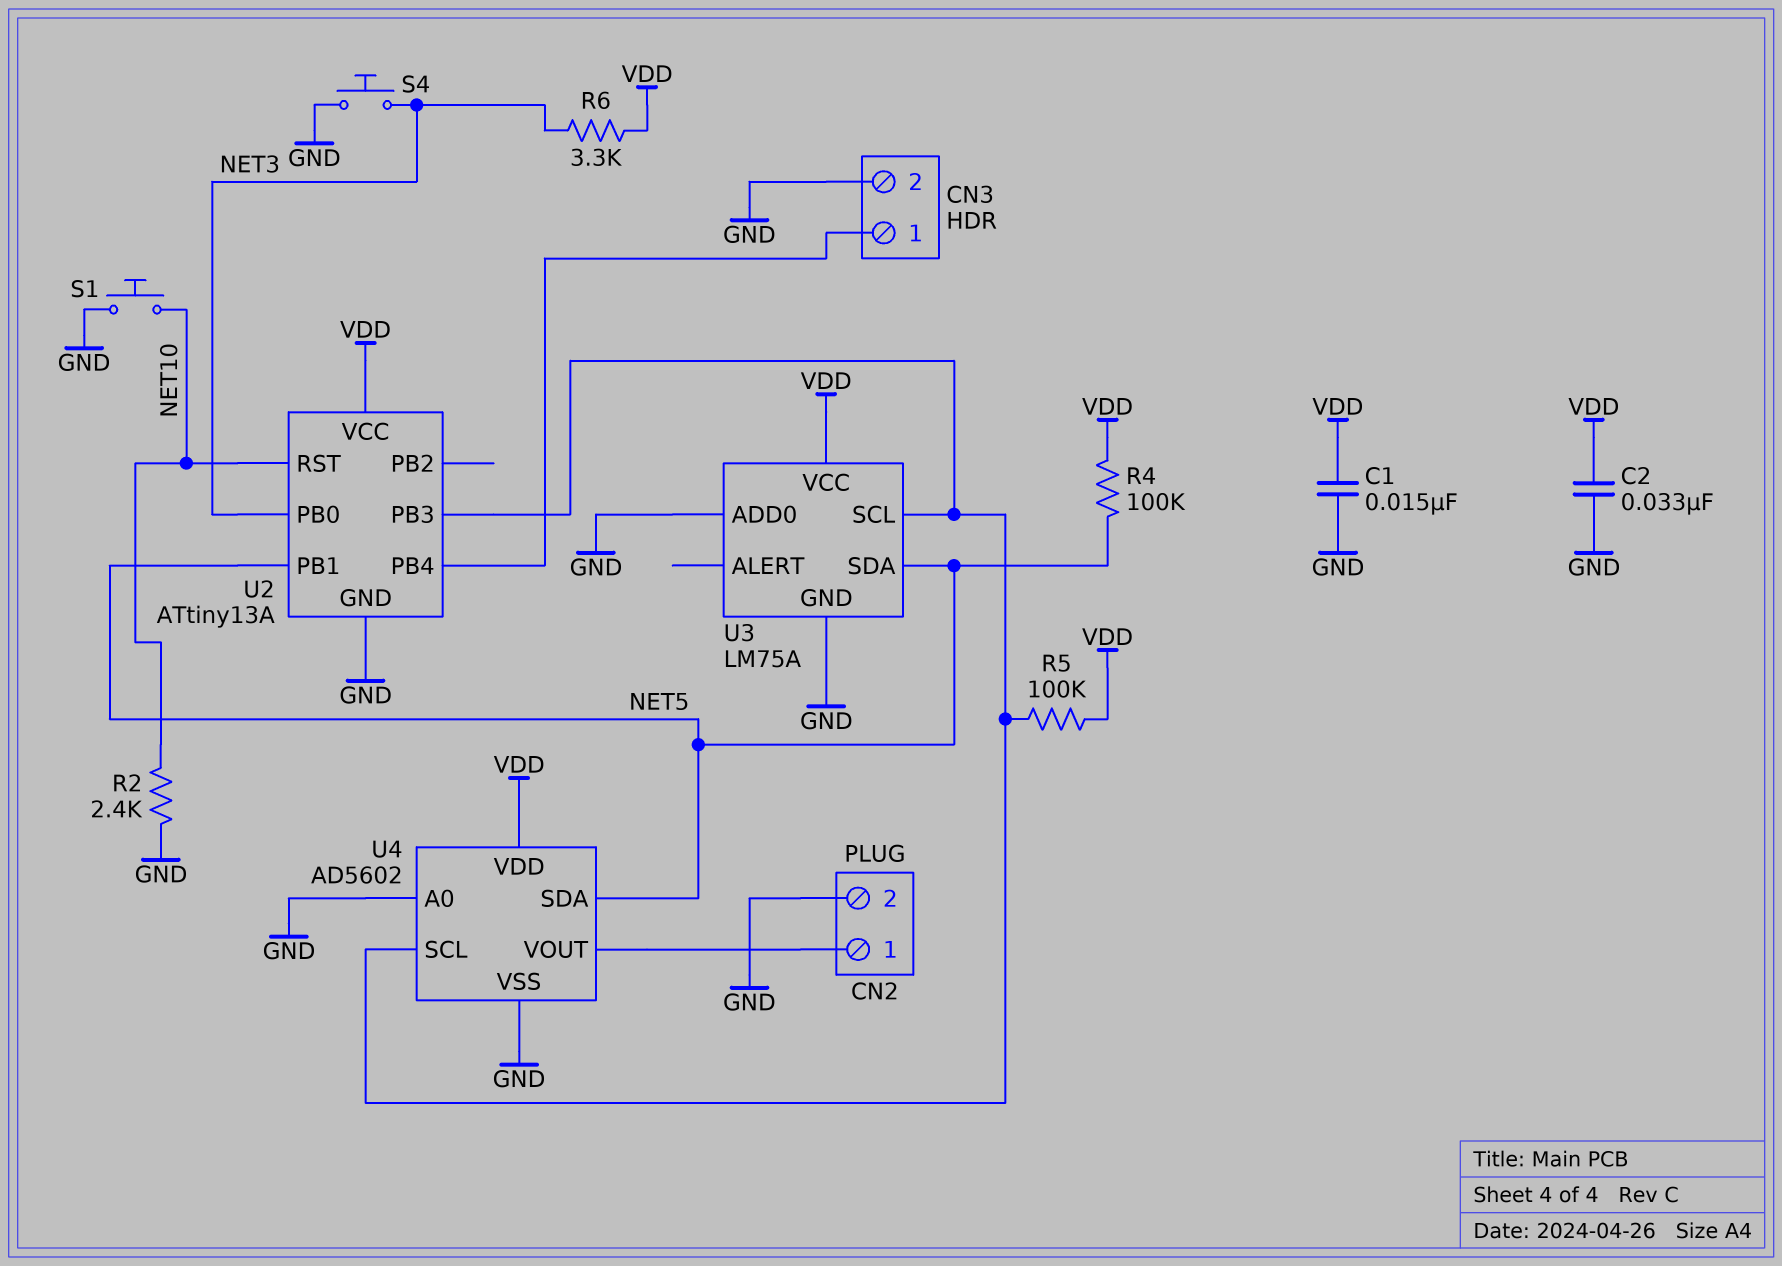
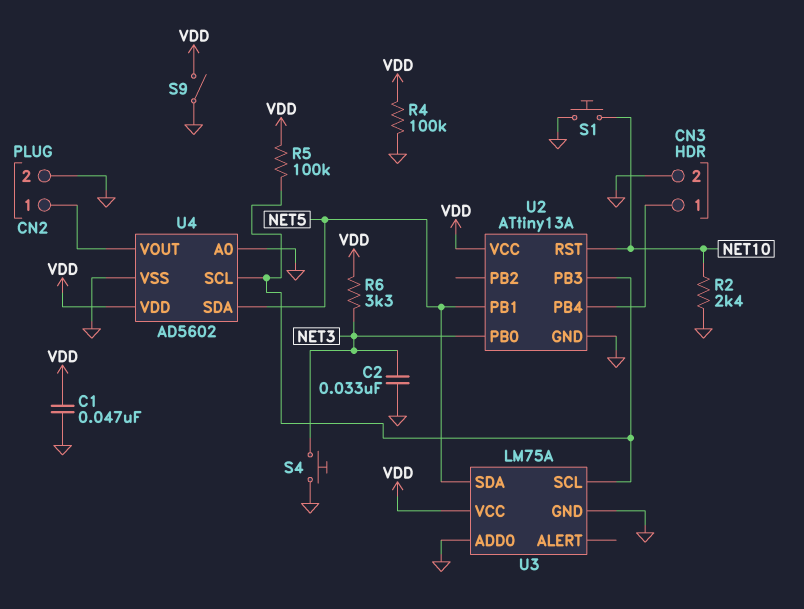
C1: 15nF (GND, VDD) -> 47nF (GND, VDD)
C2: 33nF (GND, VDD) -> 33nF (GND, NET3)
R4: 100k (NET5, VDD) -> 100k (GND, VDD)
S9: none -> switch (GND, VDD)

